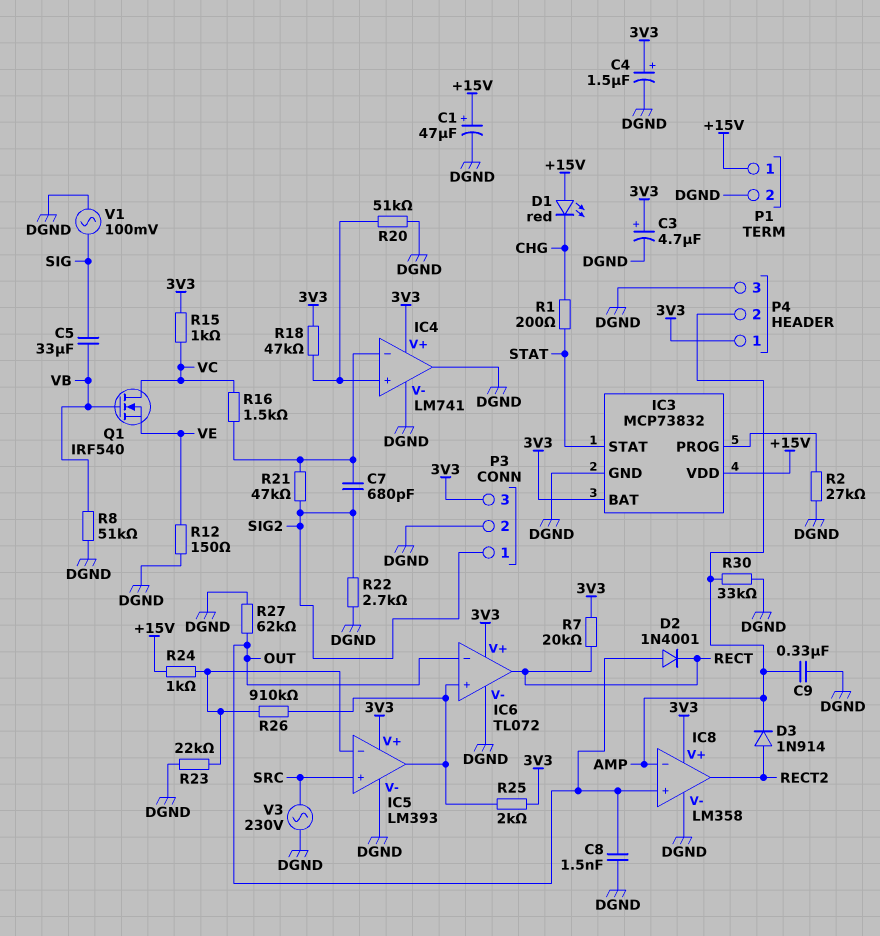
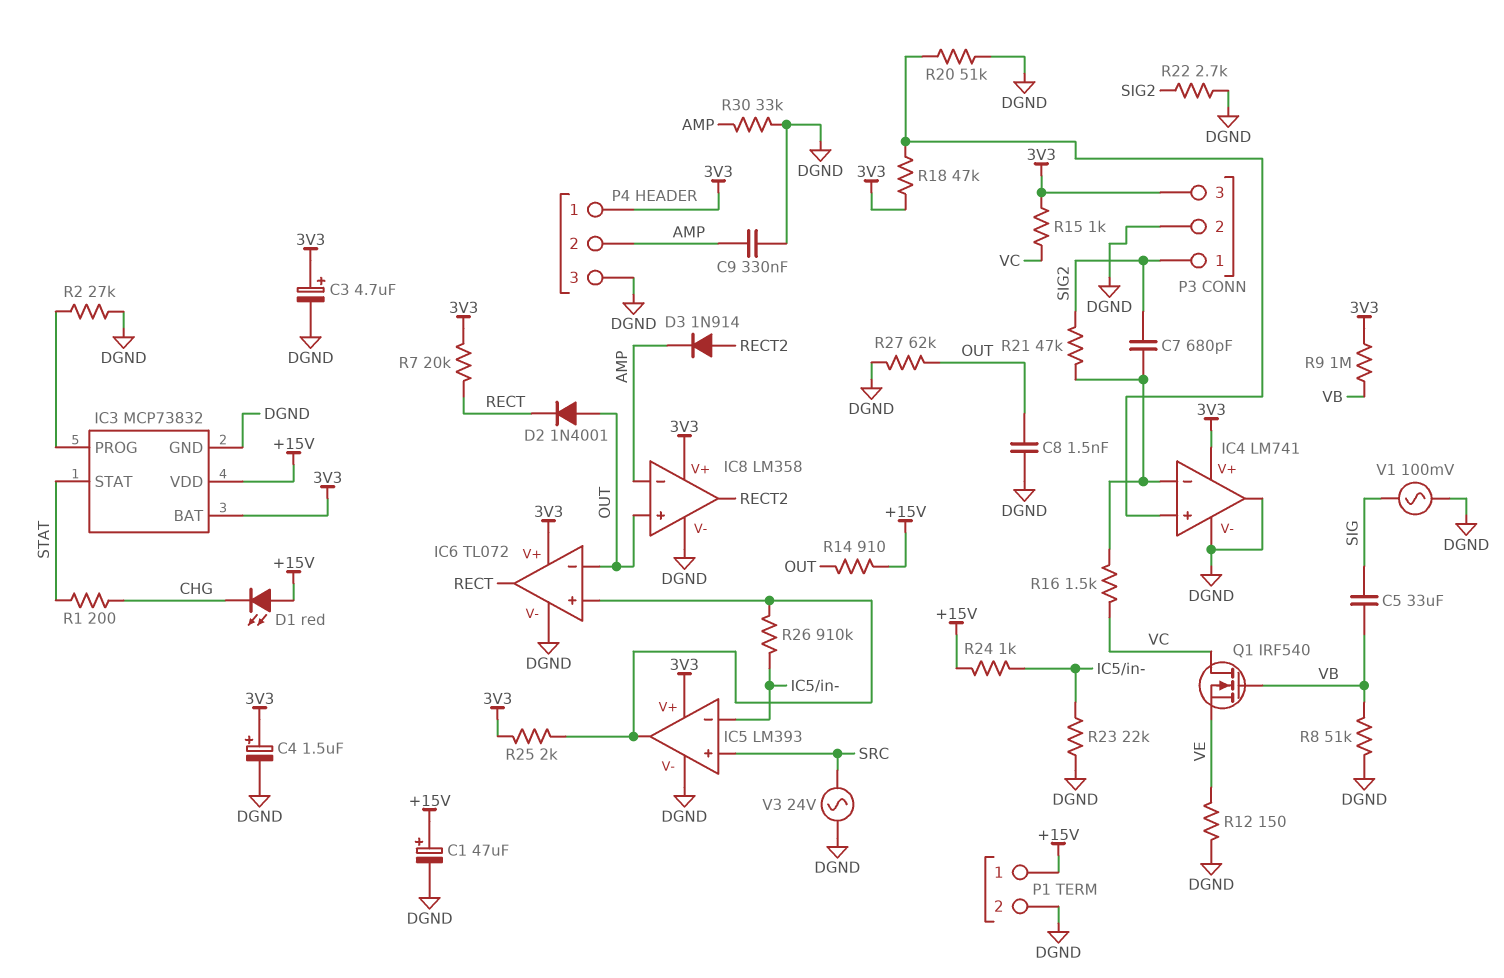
R9: none -> 1M (3V3, VB)
R14: none -> 910 (+15V, OUT)
V3: AC 230V (DGND, SRC) -> AC 24V (DGND, SRC)

